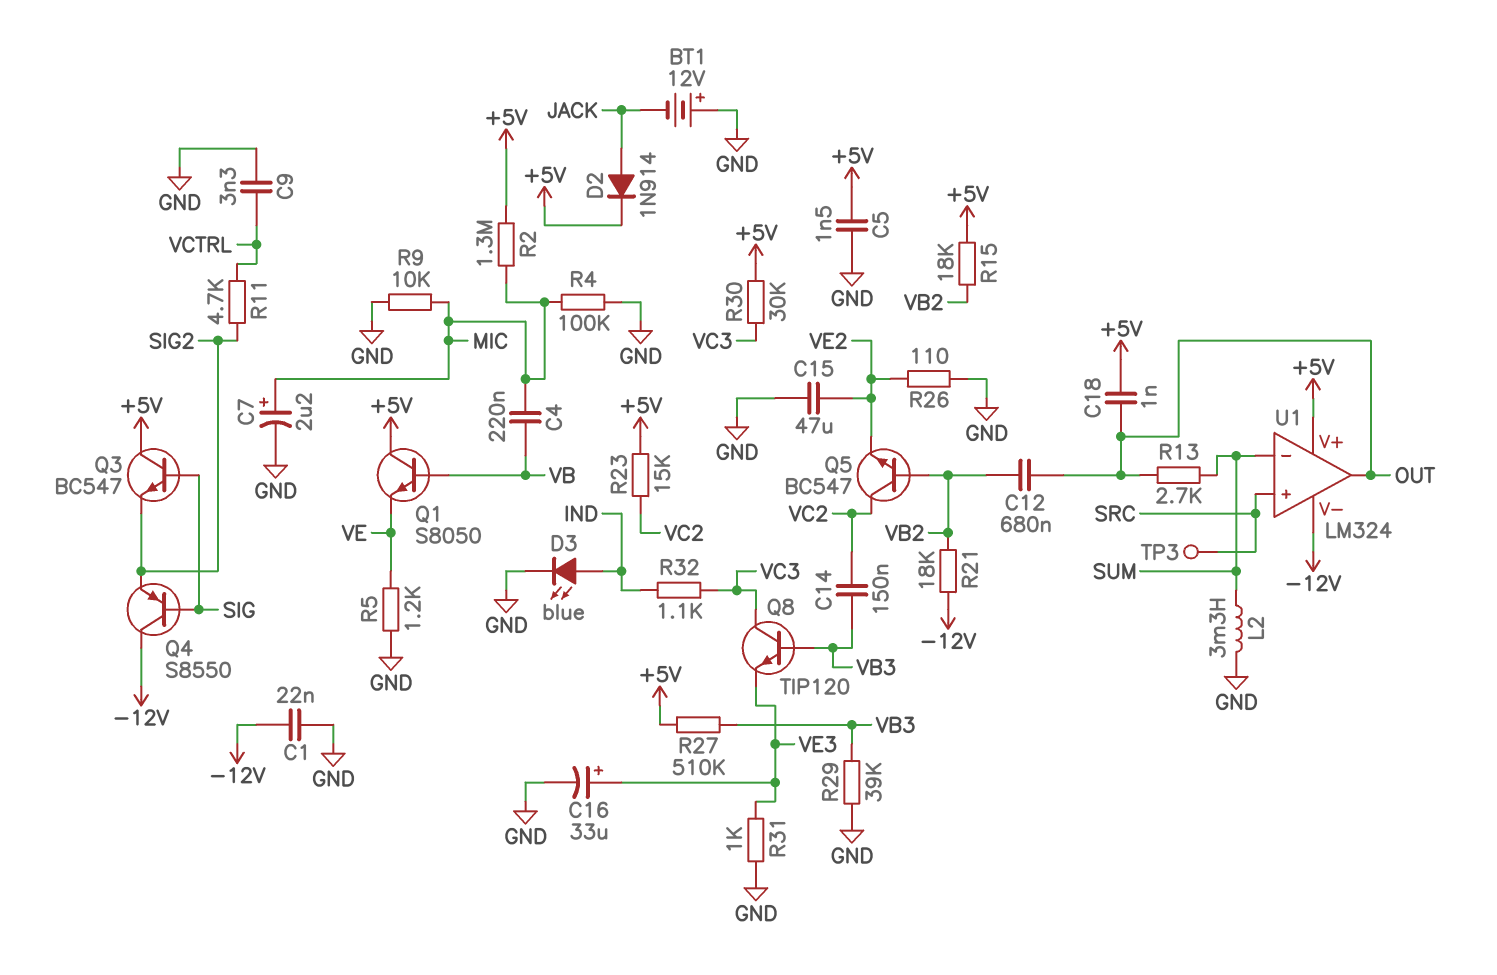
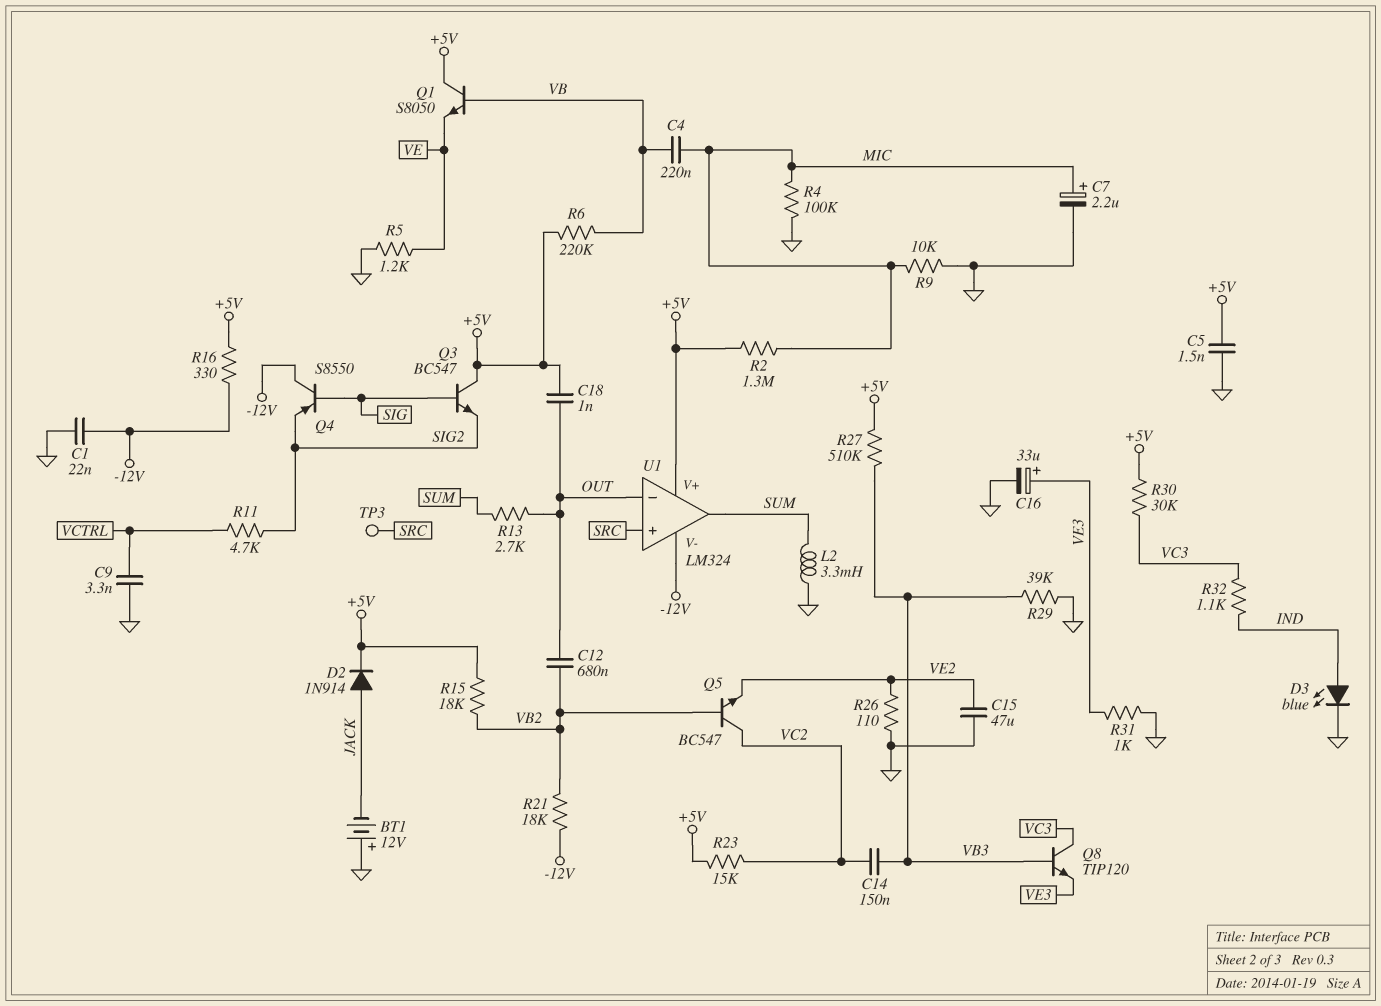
R6: none -> 220k (+5V, VB)
R16: none -> 330 (+5V, -12V)
U1 pin in-: SUM -> OUT
U1 pin out: OUT -> SUM

